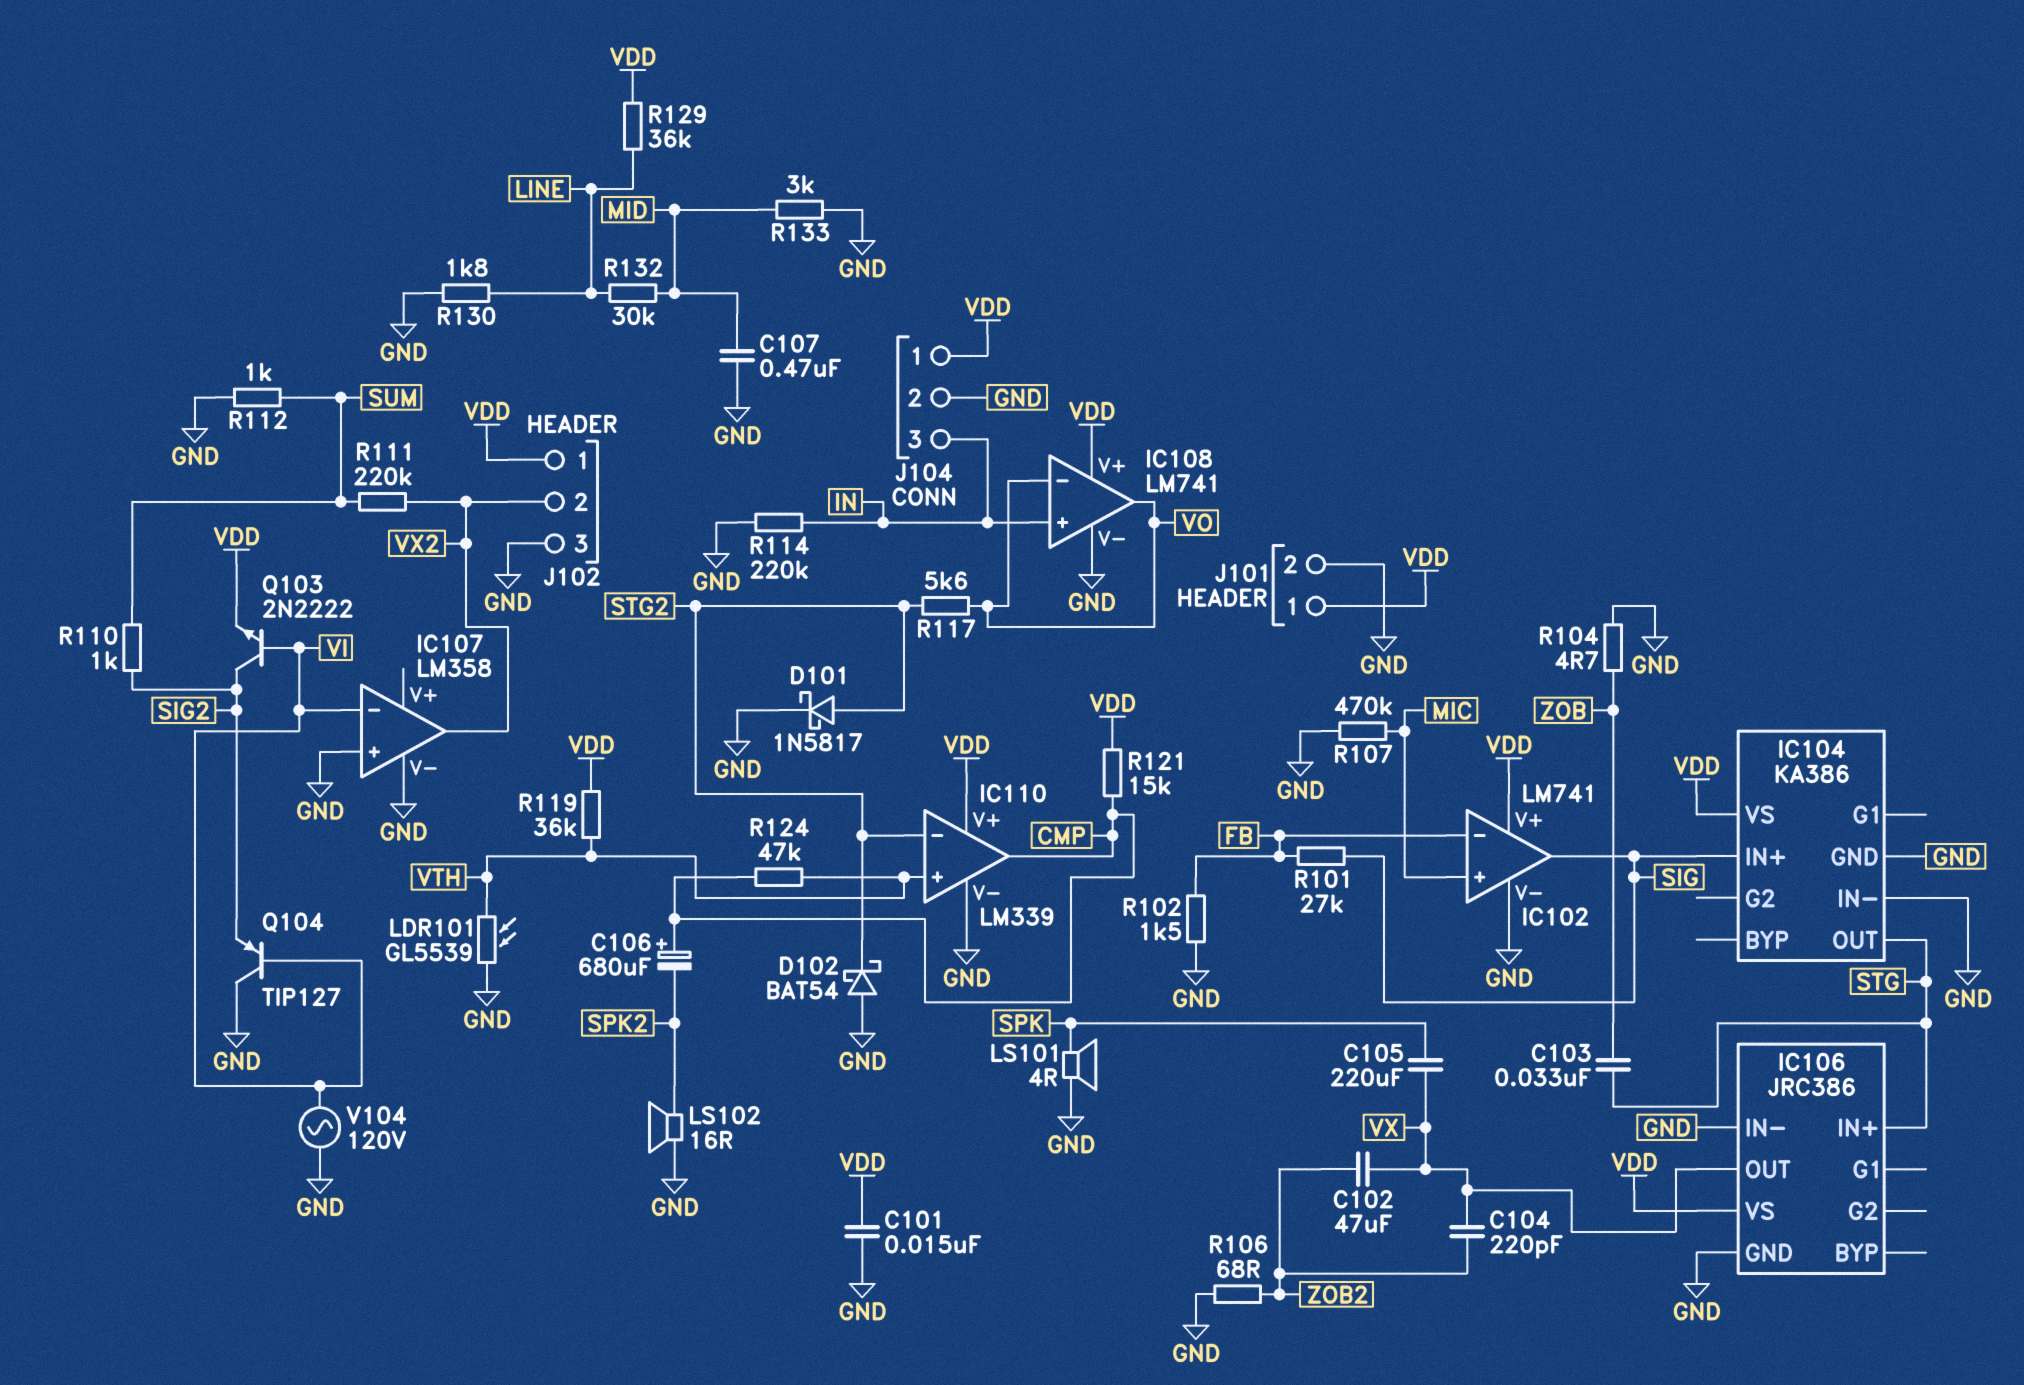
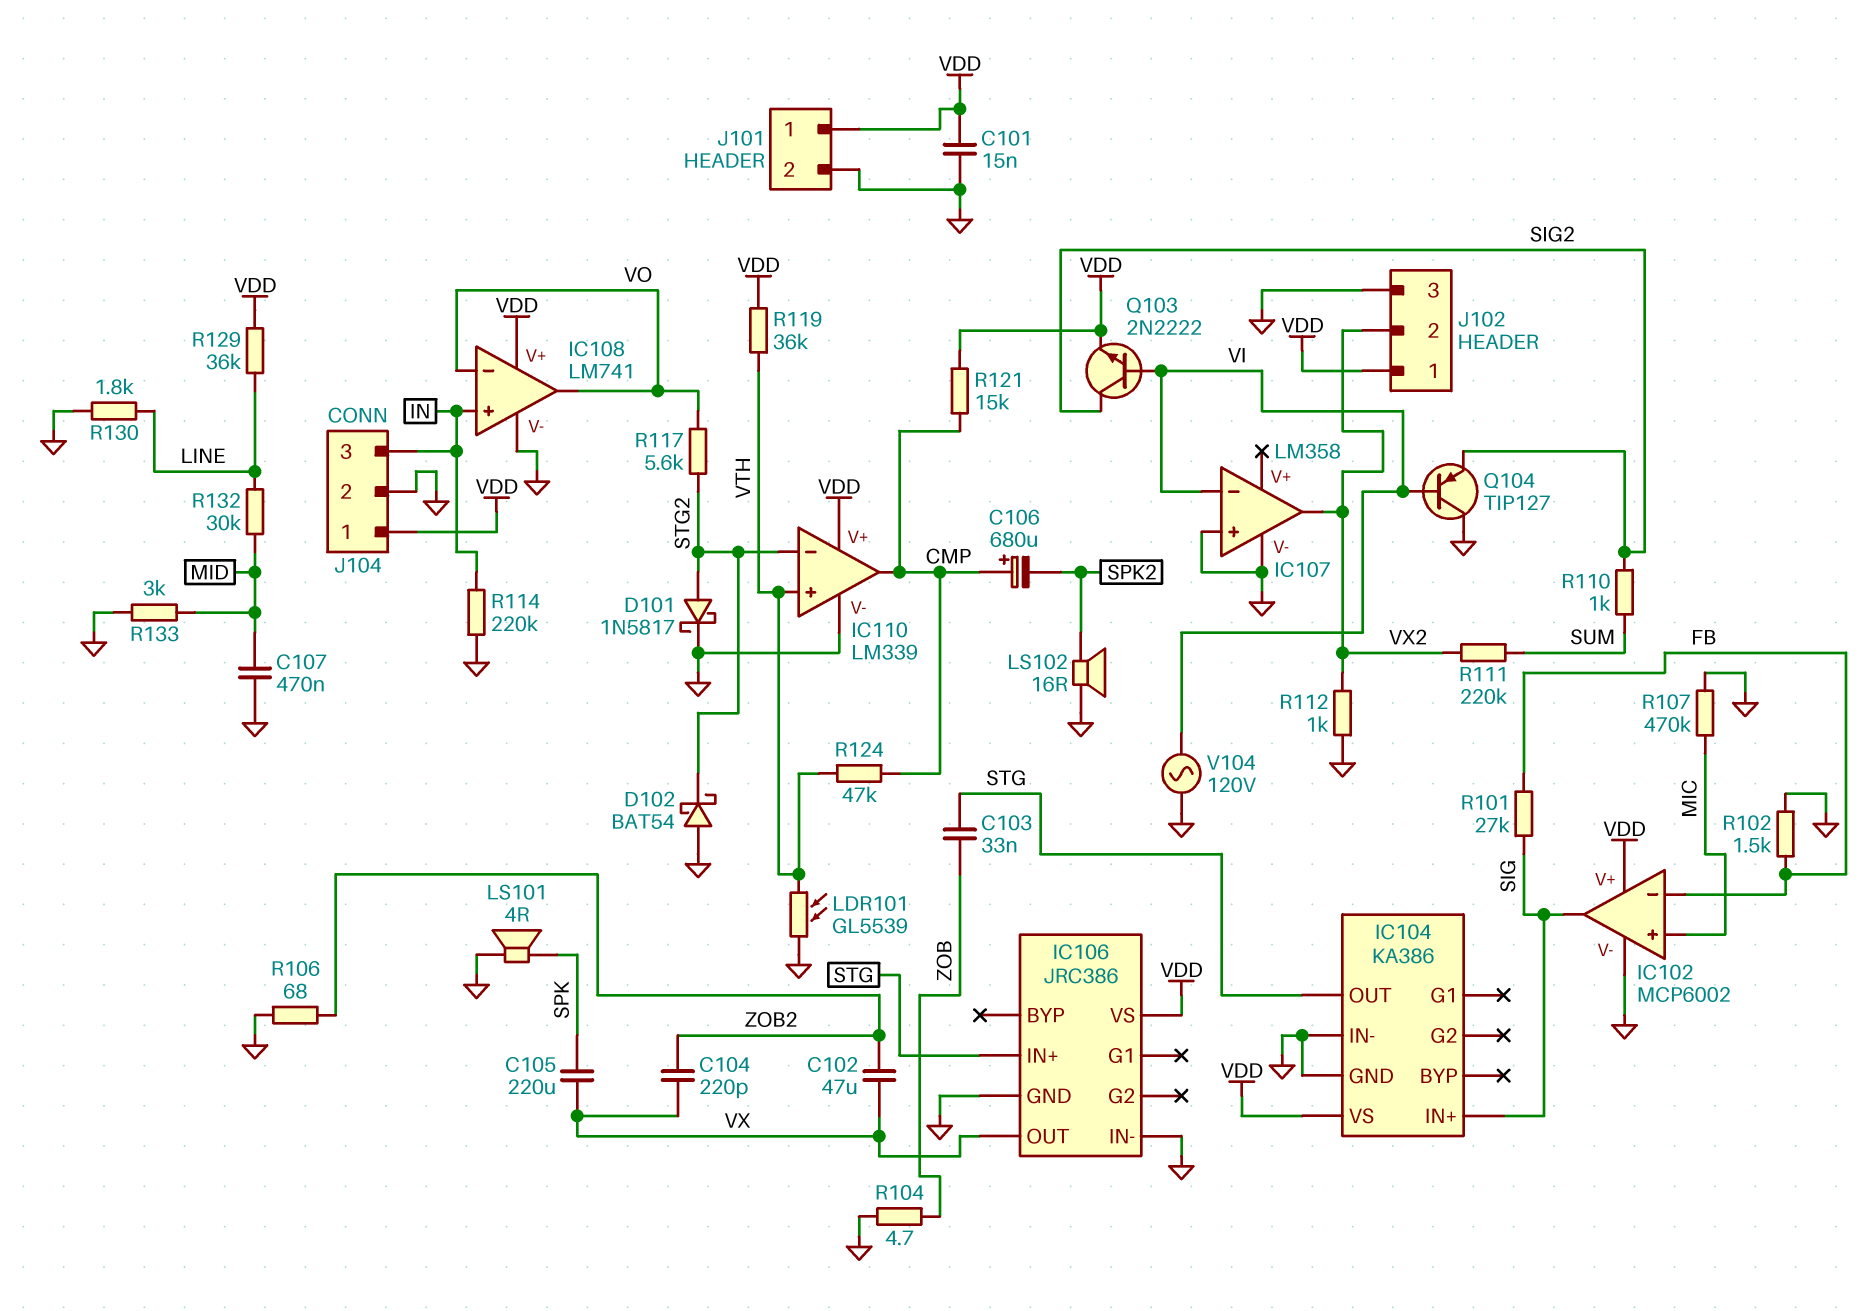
IC102: LM741 -> MCP6002
R112: 1k (GND, SUM) -> 1k (GND, VX2)

